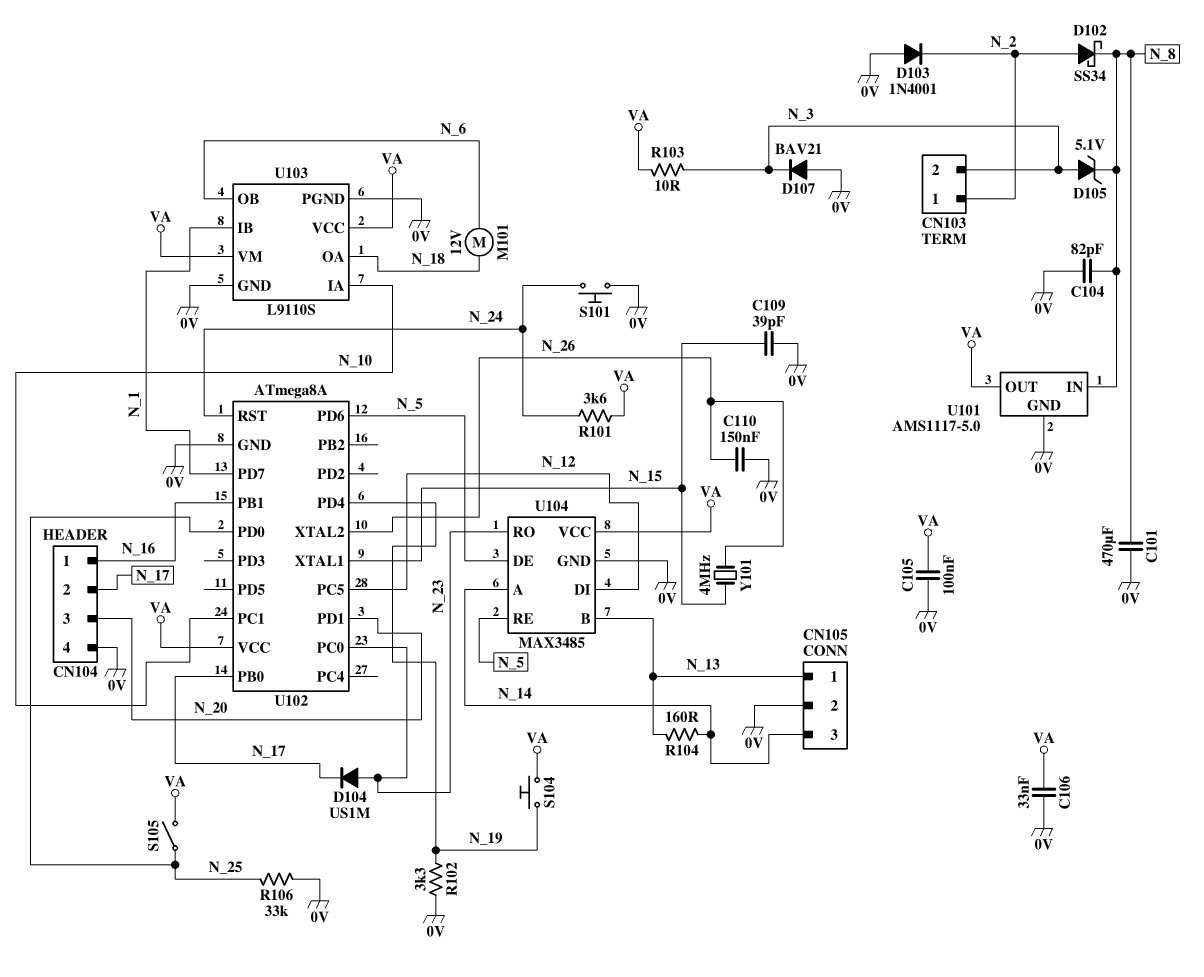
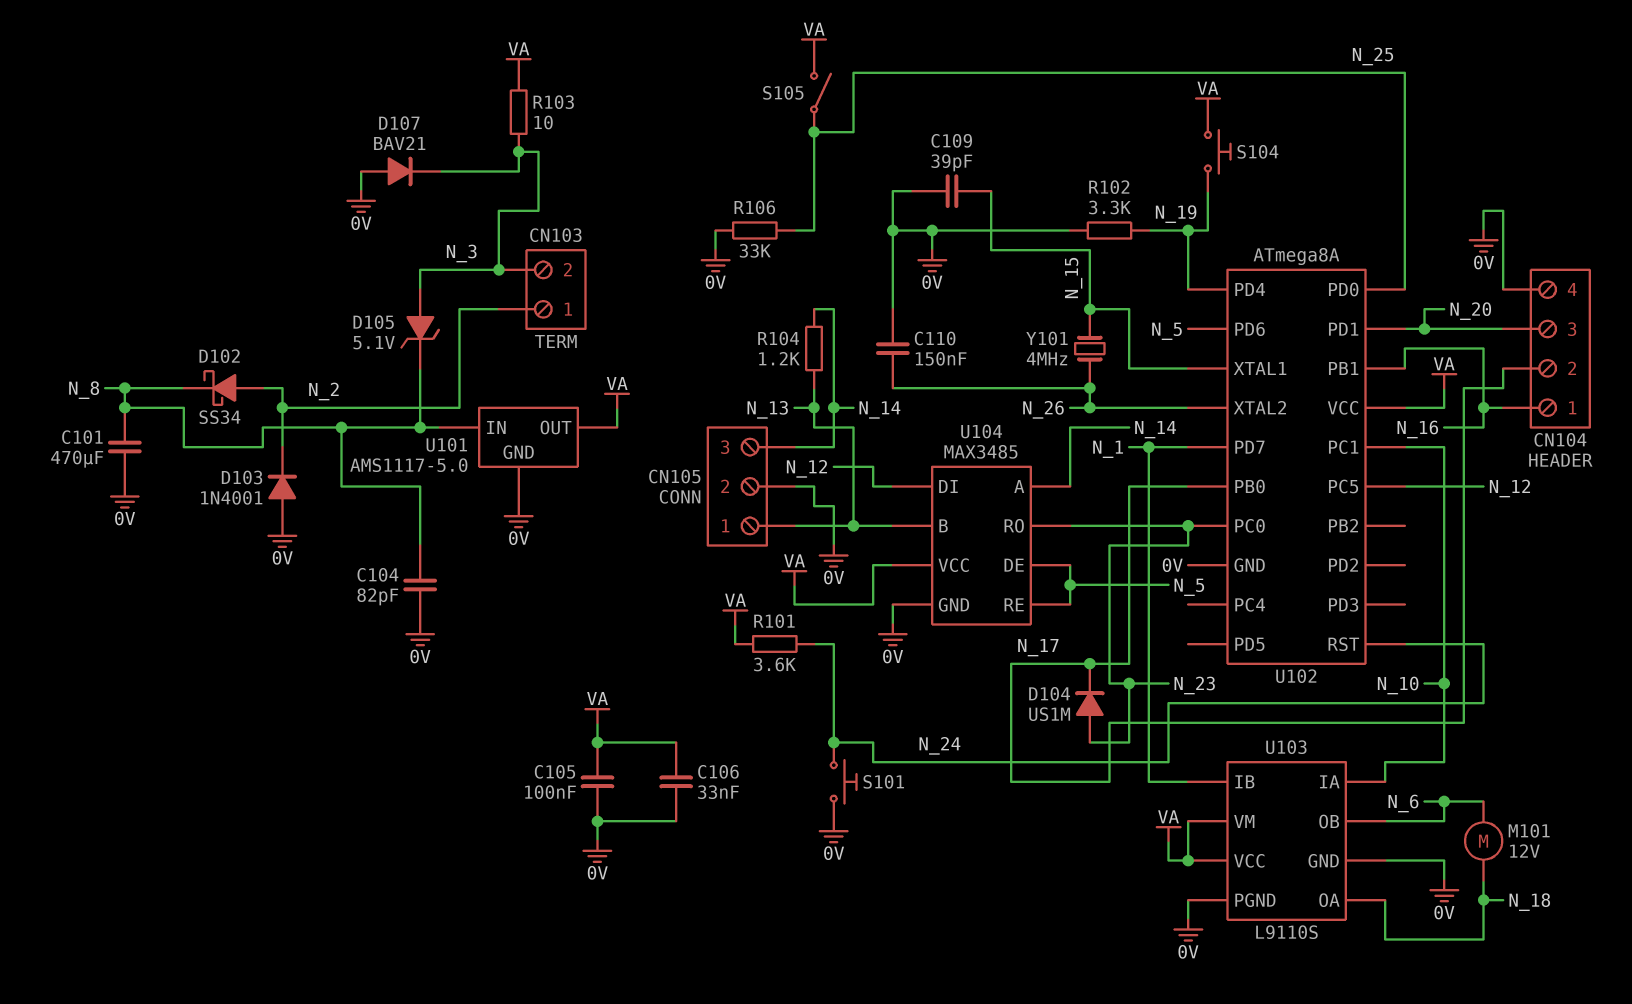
R104: 160 (N_13, N_14) -> 1.2k (N_13, N_14)

